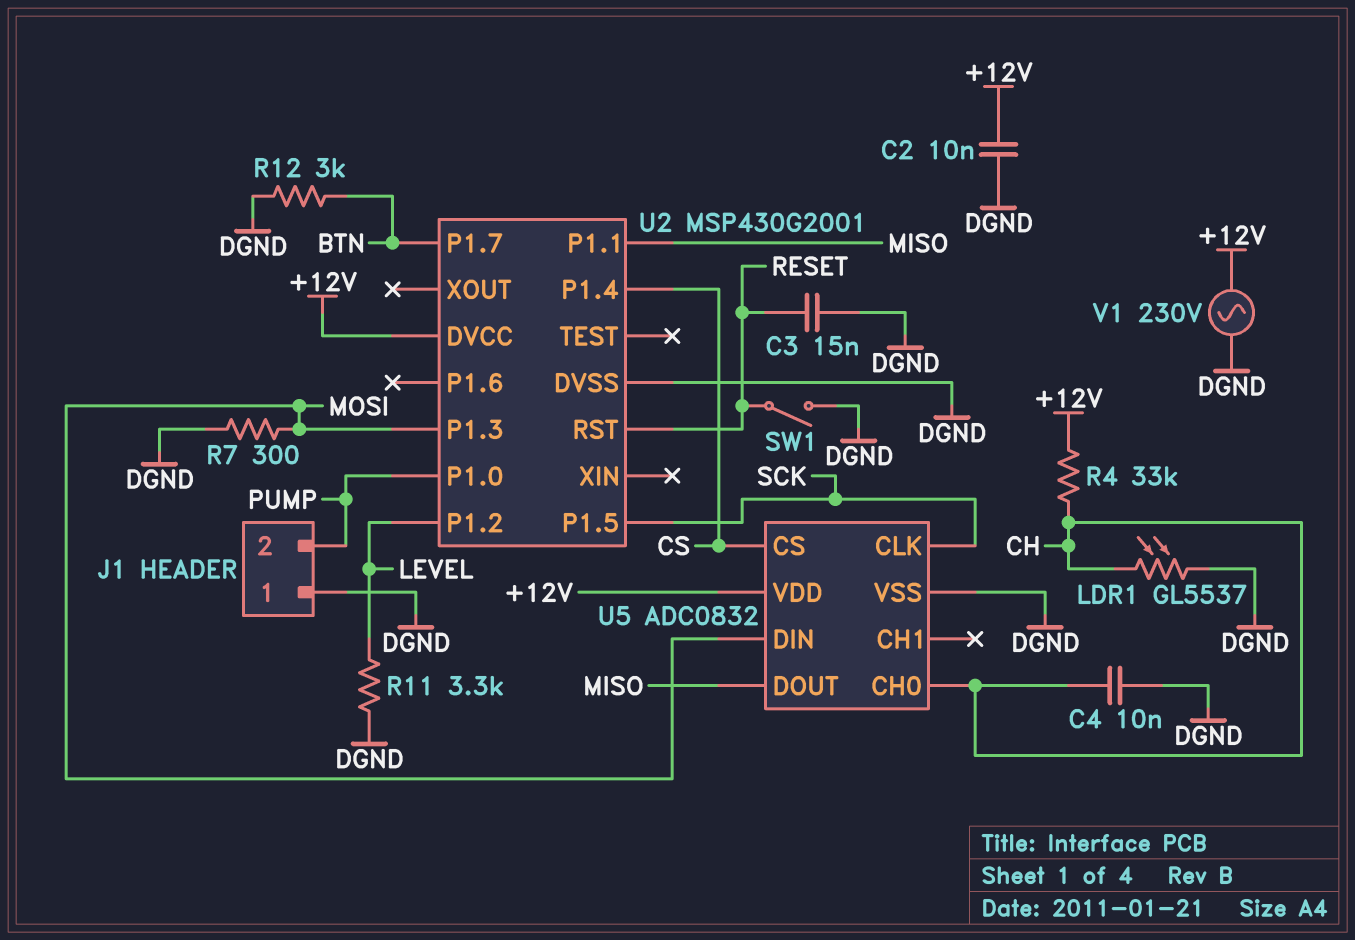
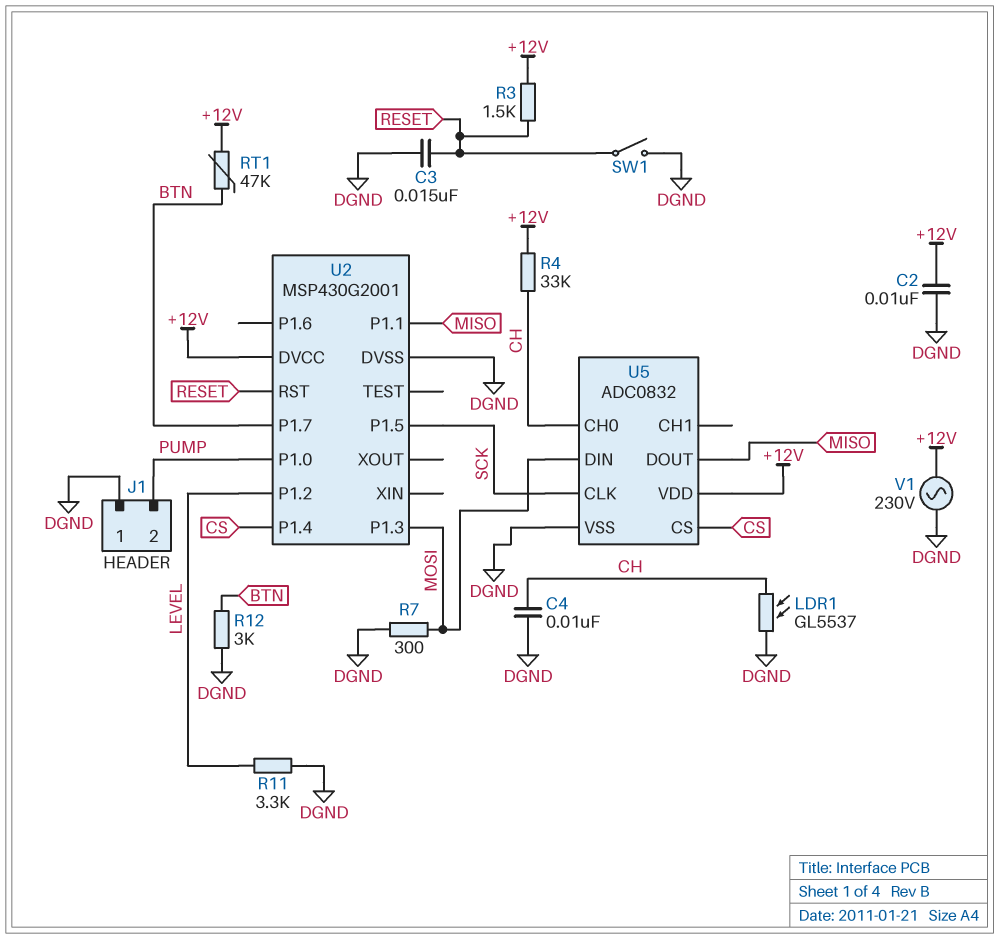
R3: none -> 1.5k (+12V, RESET)
RT1: none -> 47k (+12V, BTN)

